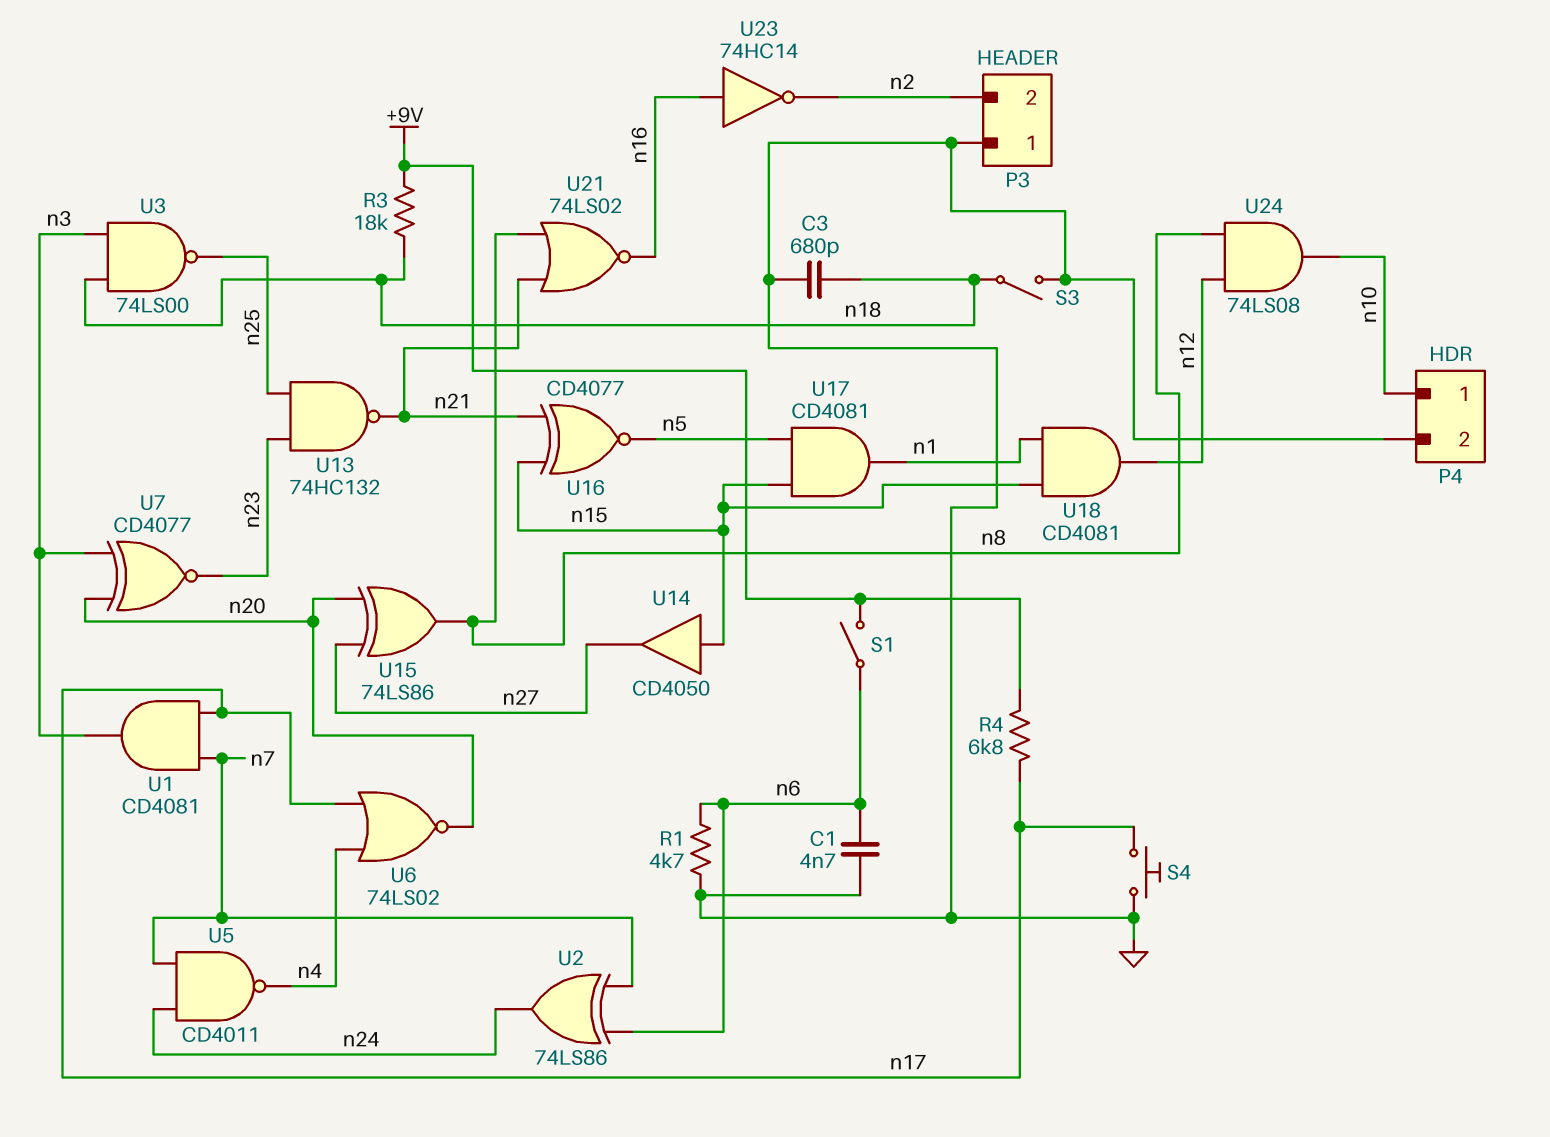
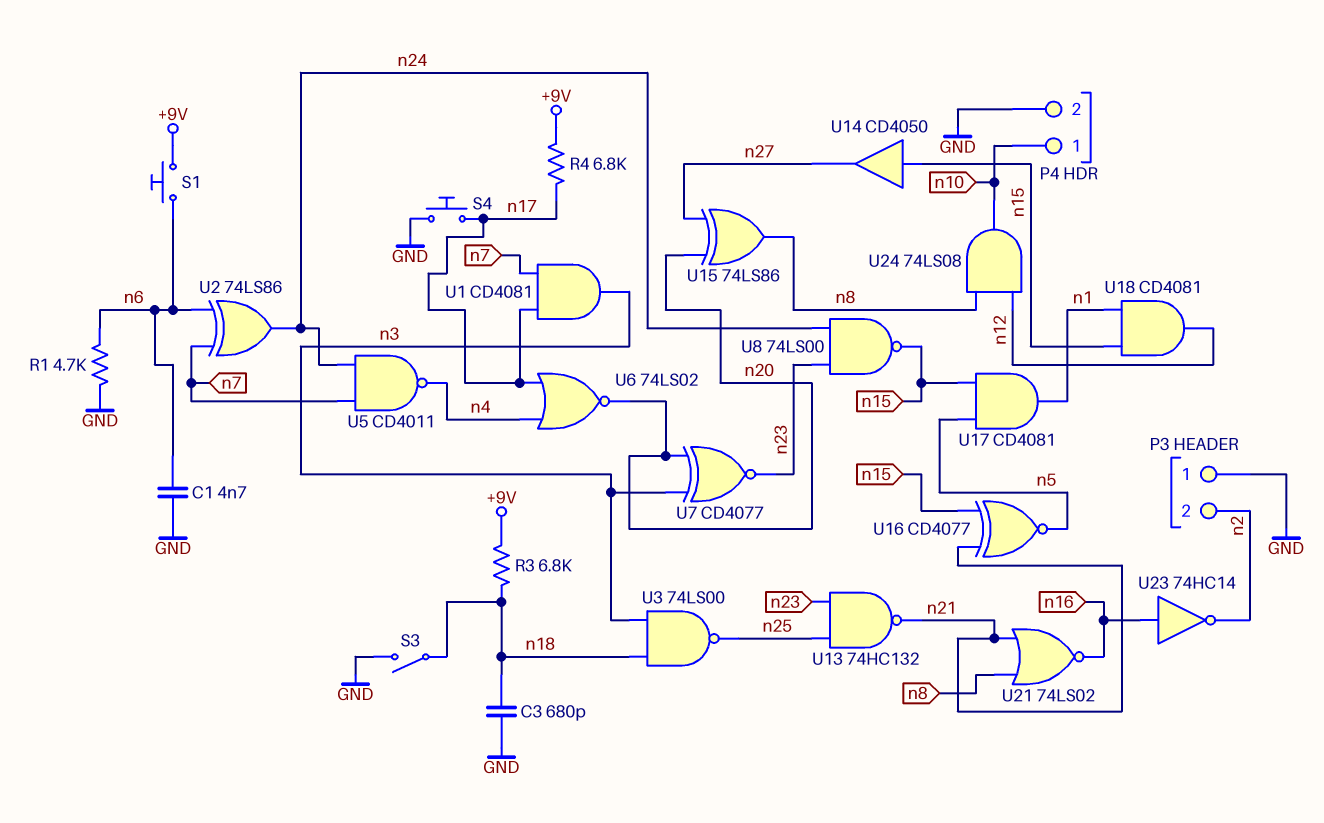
R3: 18k (+9V, n18) -> 6.8k (+9V, n18)
S1: switch (+9V, n6) -> button (+9V, n6)
U8: none -> NAND 74LS00 (in n23, in n24, out n15)

